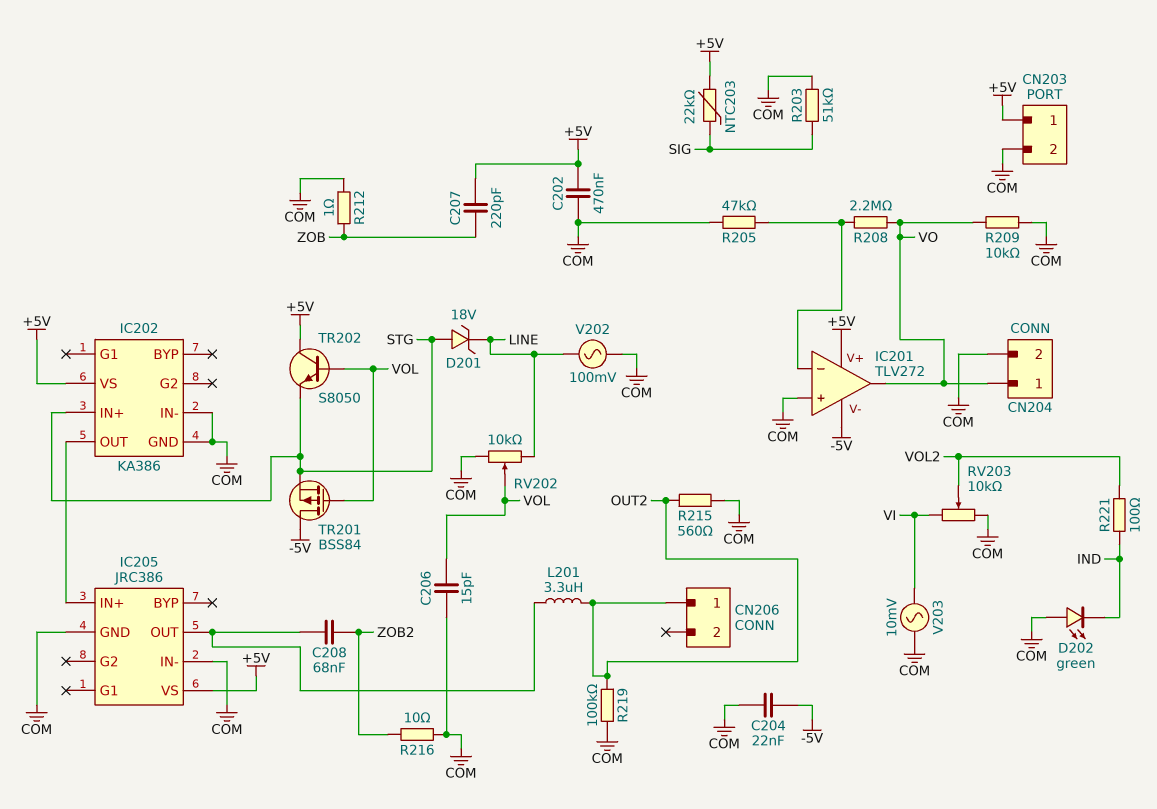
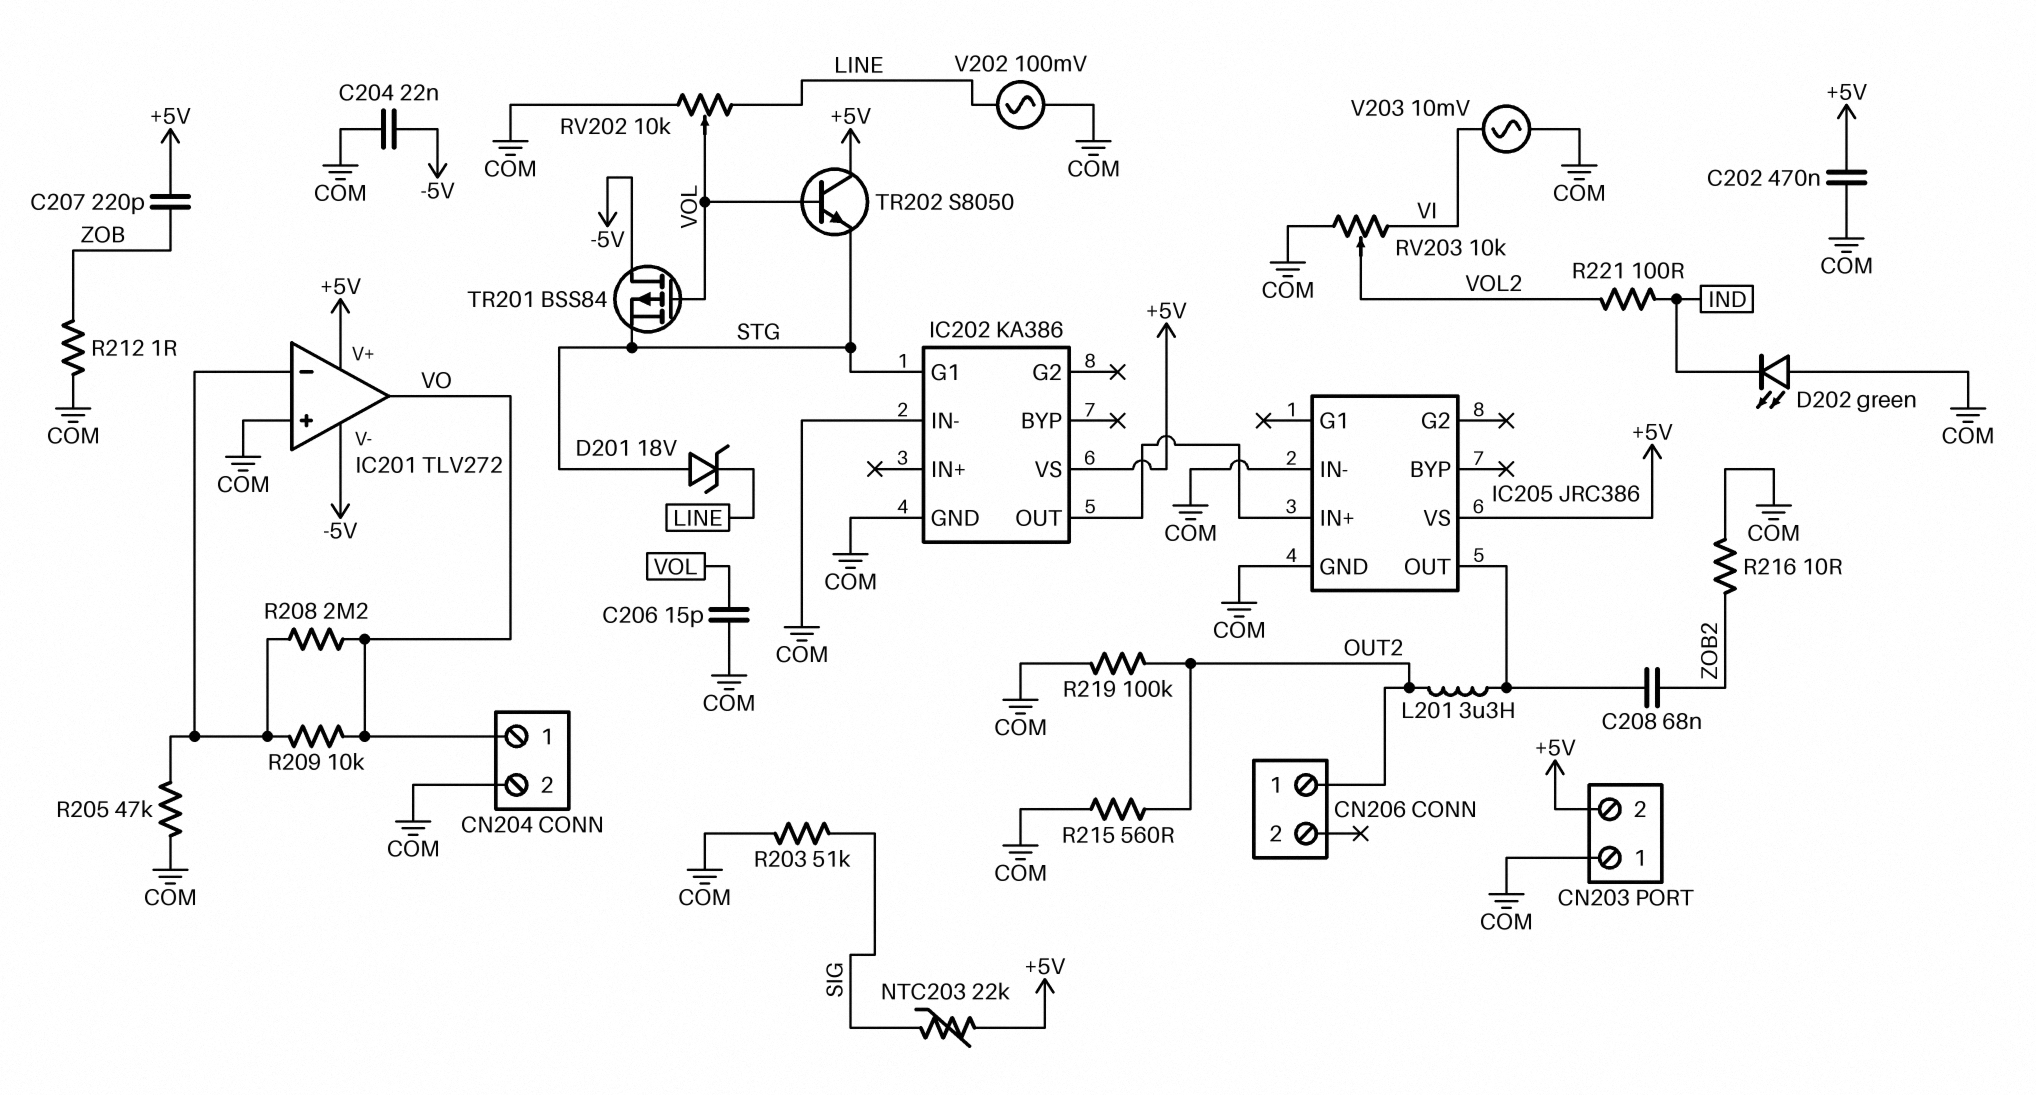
CN203 pin 1: +5V -> COM
CN203 pin 2: COM -> +5V
IC202 pin G1: none -> STG
IC202 pin IN+: STG -> none
R209: 10k (COM, VO) -> 10k (IC201/in-, VO)

